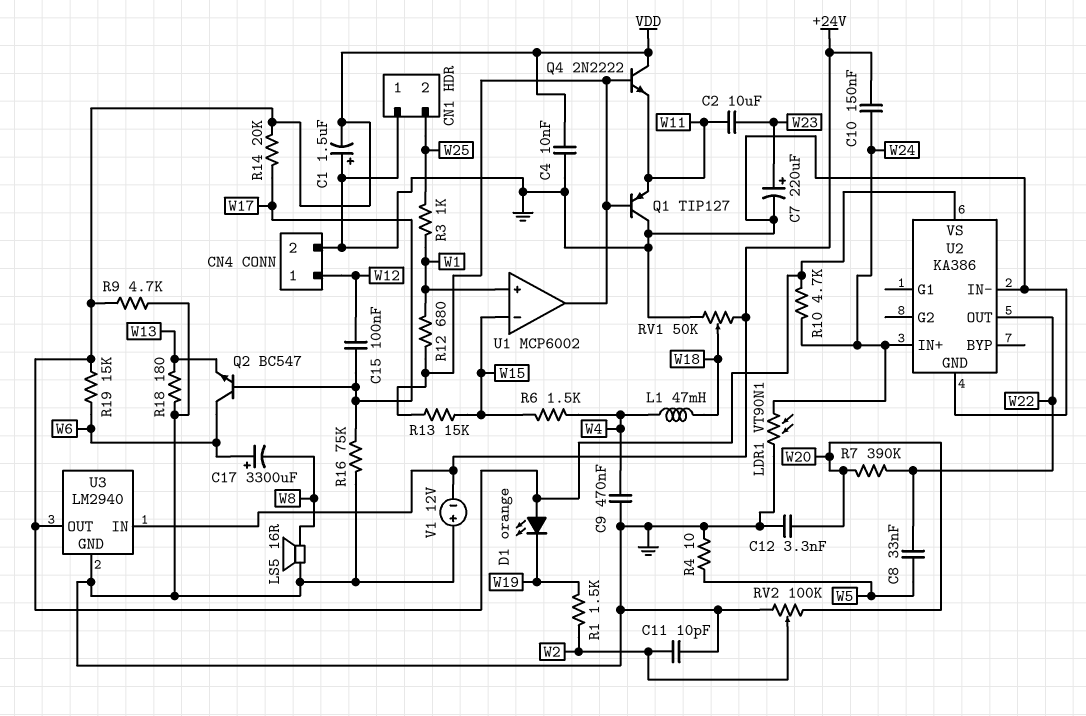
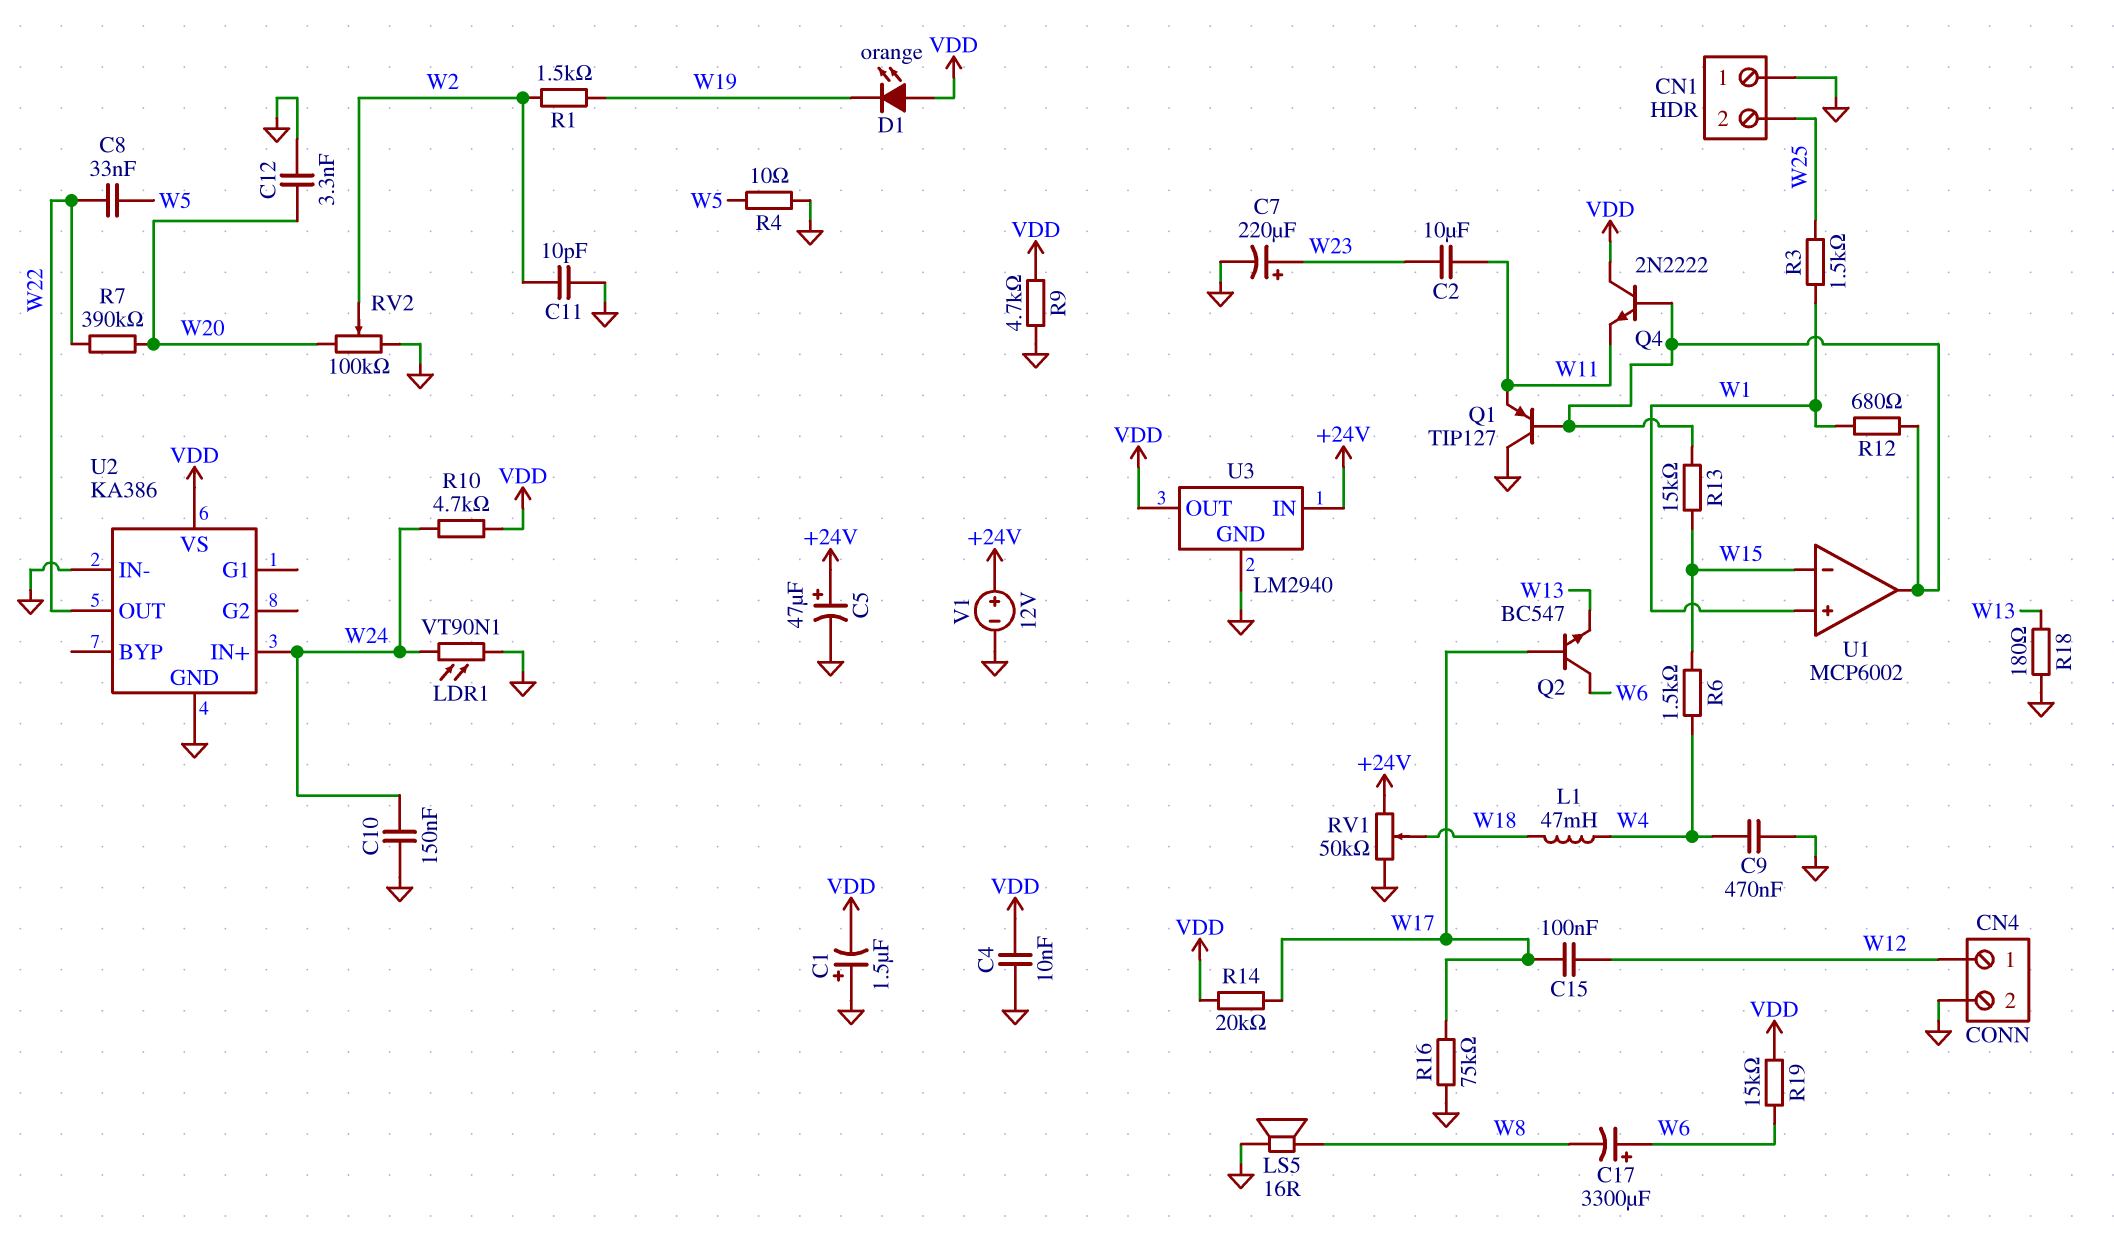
C5: none -> 47uF (plus +24V, minus GND)
C10: 150nF (+24V, W24) -> 150nF (GND, W24)
R3: 1k (W1, W25) -> 1.5k (W1, W25)
V1: 12V (plus GND, minus +24V) -> 12V (plus +24V, minus GND)

